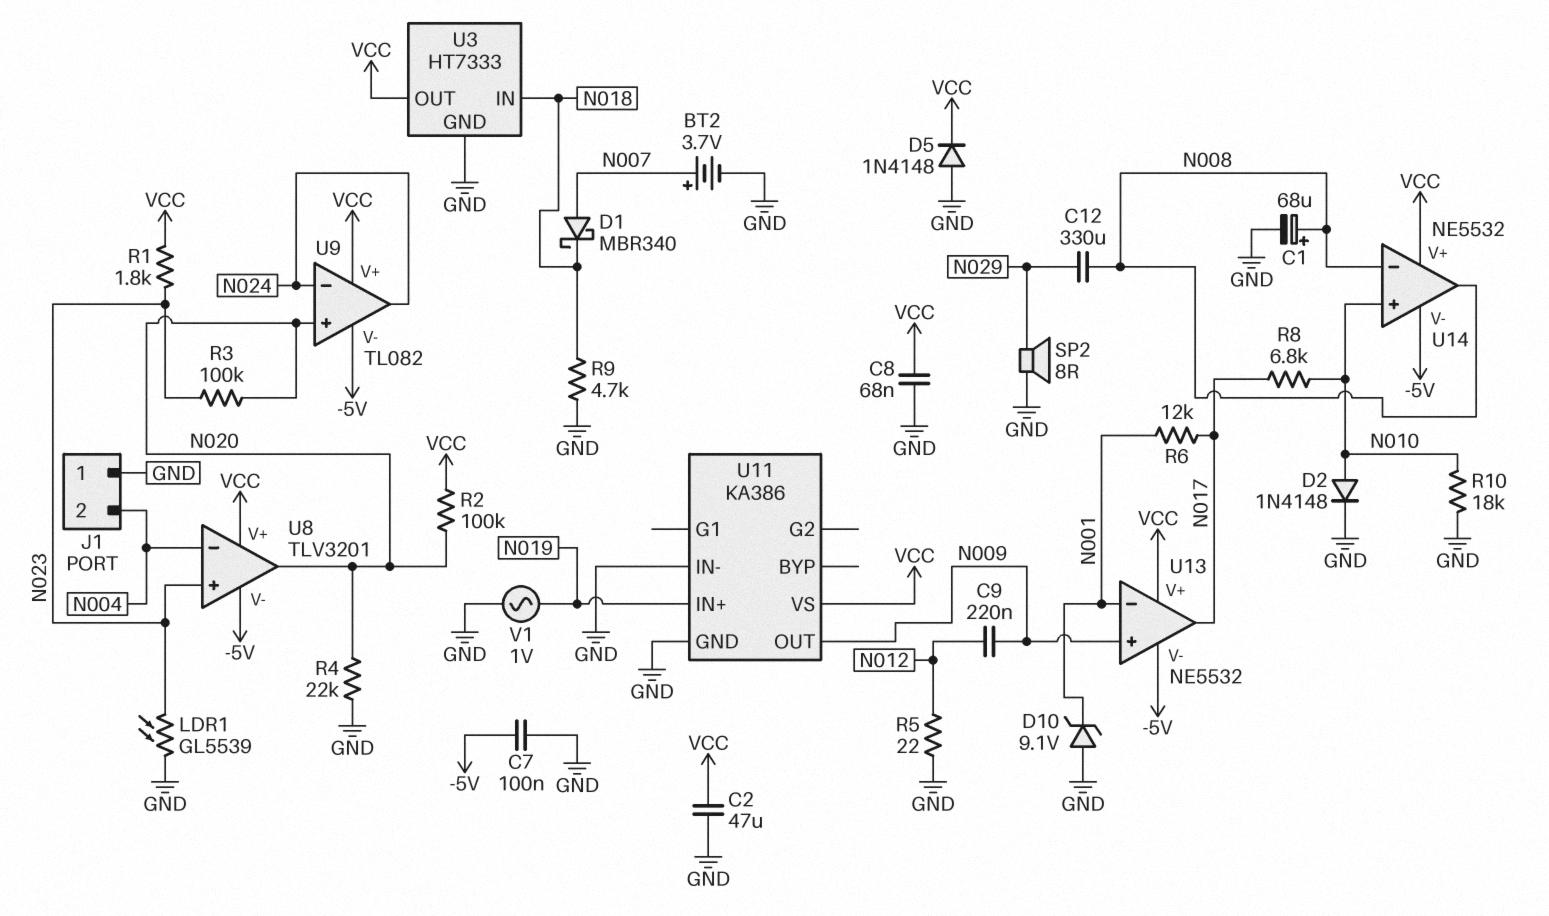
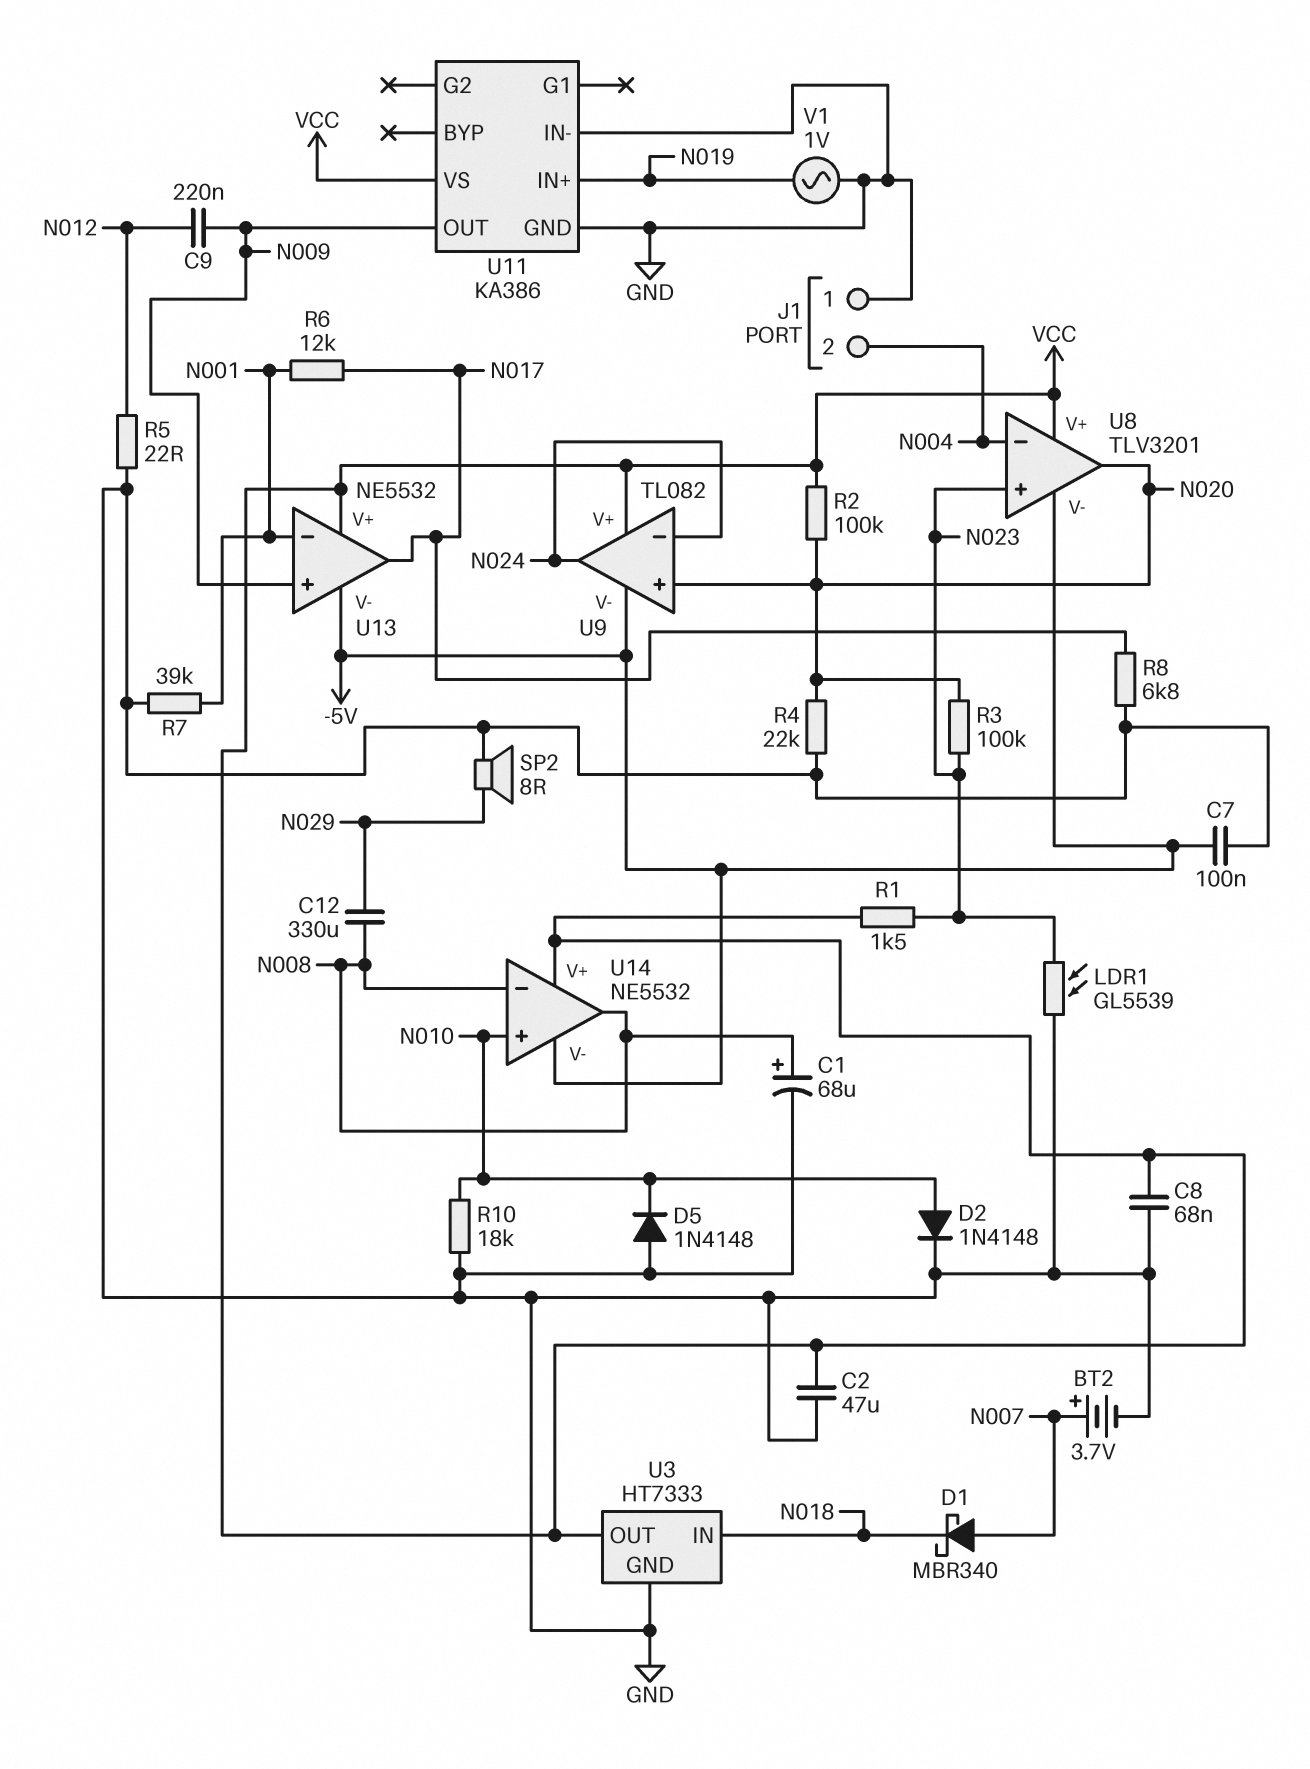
D5: diode 1N4148 (A GND, K VCC) -> diode 1N4148 (A GND, K N010)
D10: zener 9.1V (A GND, K N001) -> none
R1: 1.8k (N023, VCC) -> 1.5k (N023, VCC)
R7: none -> 39k (GND, N001)
R8: 6.8k (N010, N017) -> 6.8k (GND, N017)
R9: 4.7k (GND, N018) -> none

